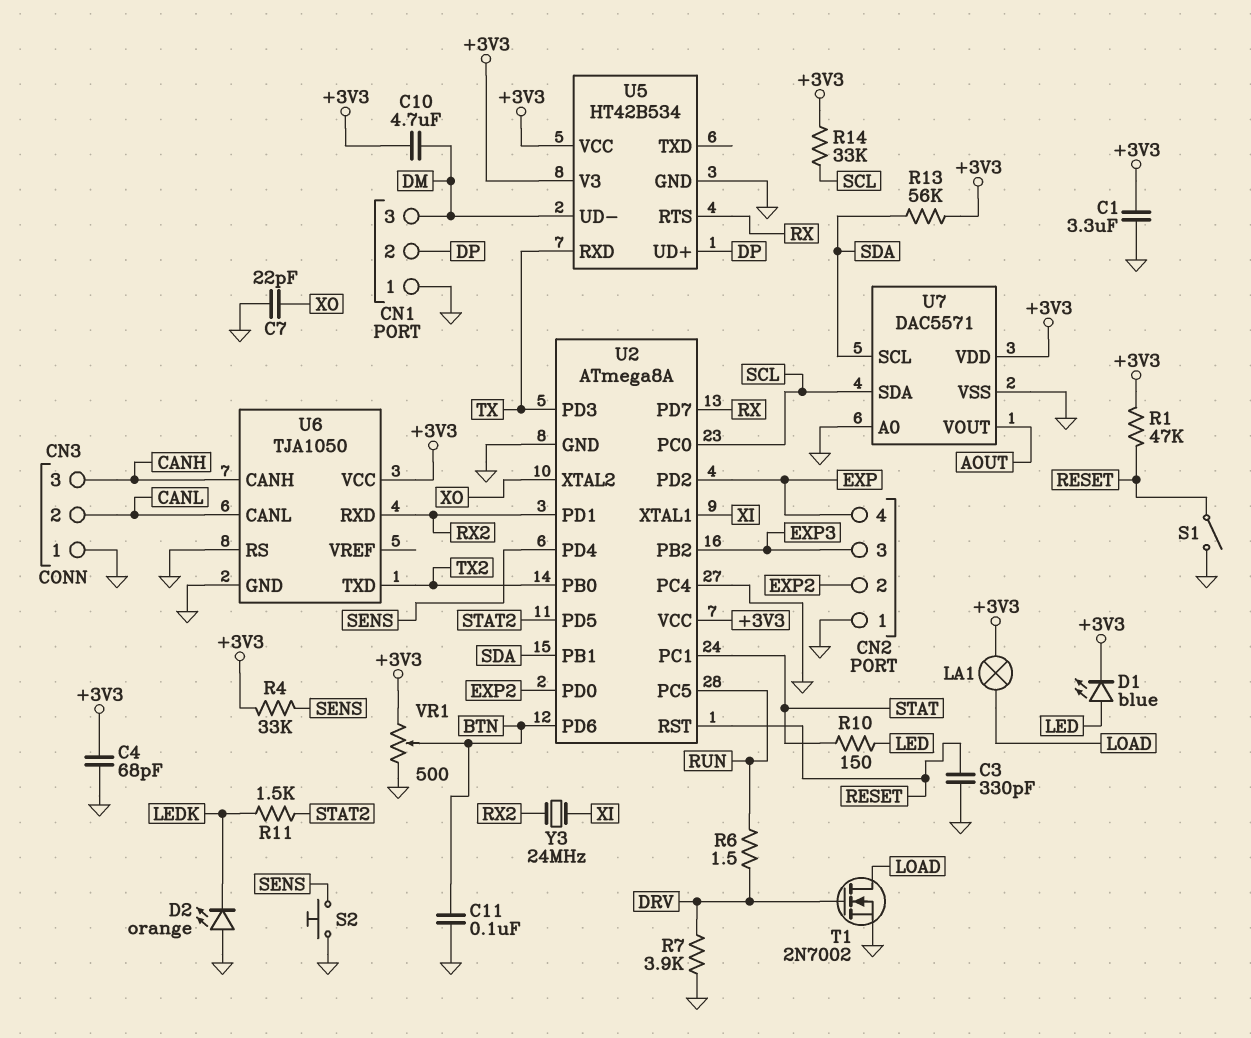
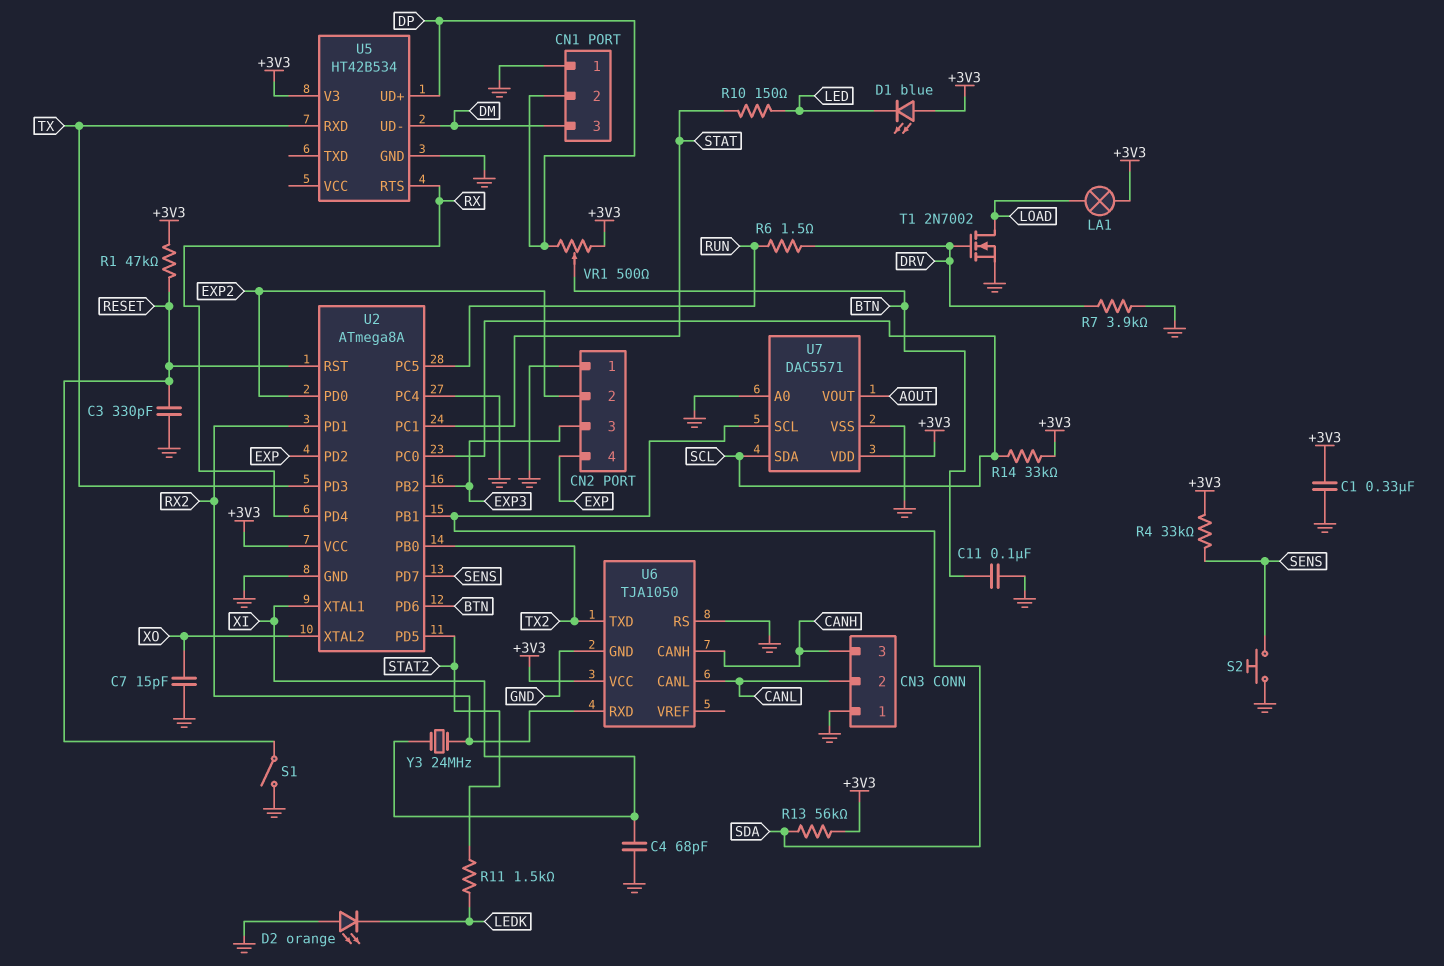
C1: 3.3uF (+3V3, GND) -> 330nF (+3V3, GND)
C4: 68pF (+3V3, GND) -> 68pF (GND, XI)
C7: 22pF (GND, XO) -> 15pF (GND, XO)
C10: 4.7uF (+3V3, DM) -> none
D1: LED blue (A LED, K +3V3) -> LED blue (A +3V3, K LED)
U2 pin PD4: SENS -> RX
U2 pin PD7: RX -> SENS
U5 pin VCC: +3V3 -> none
VR1: 500 (+3V3, GND, wiper BTN) -> 500 (+3V3, DP, wiper BTN)

